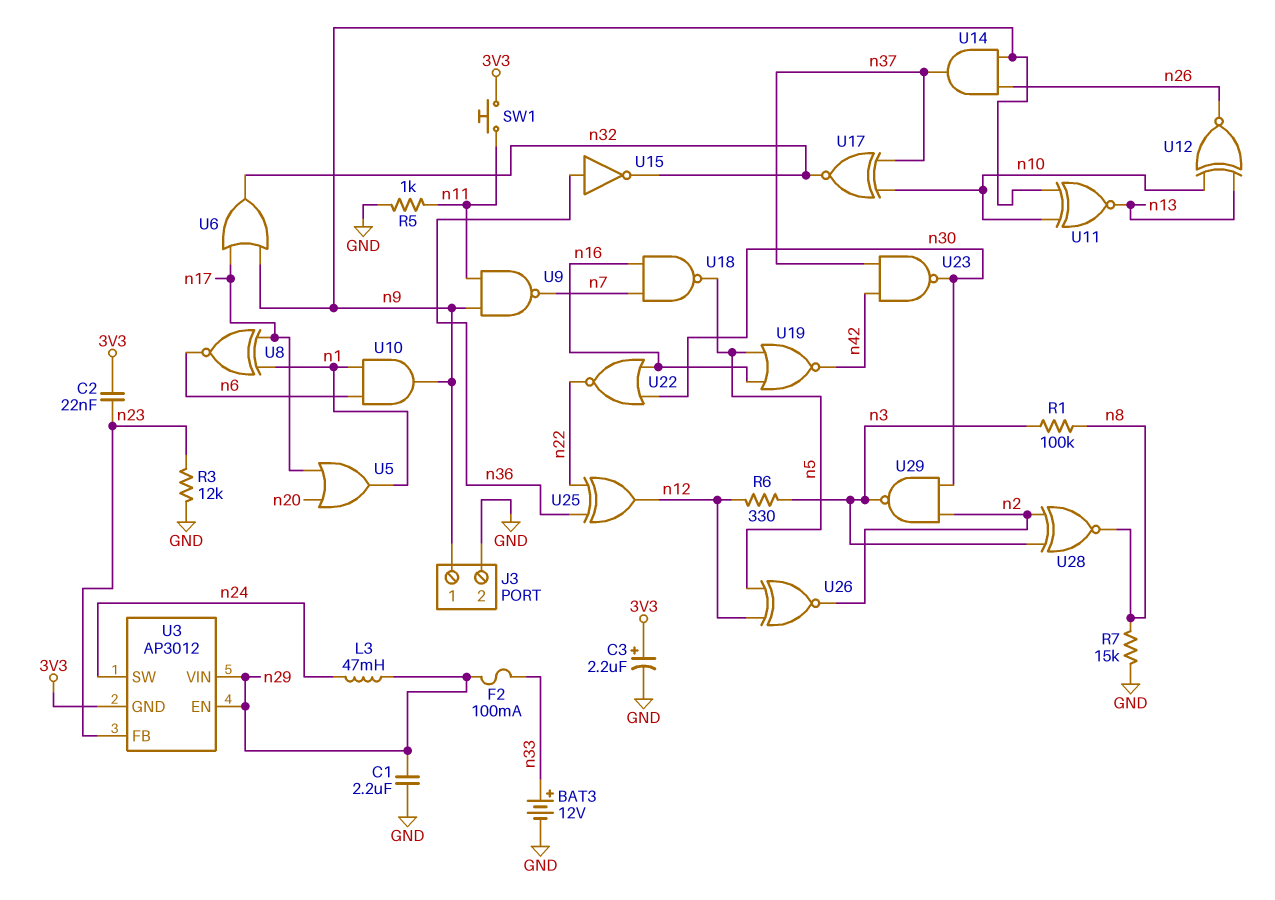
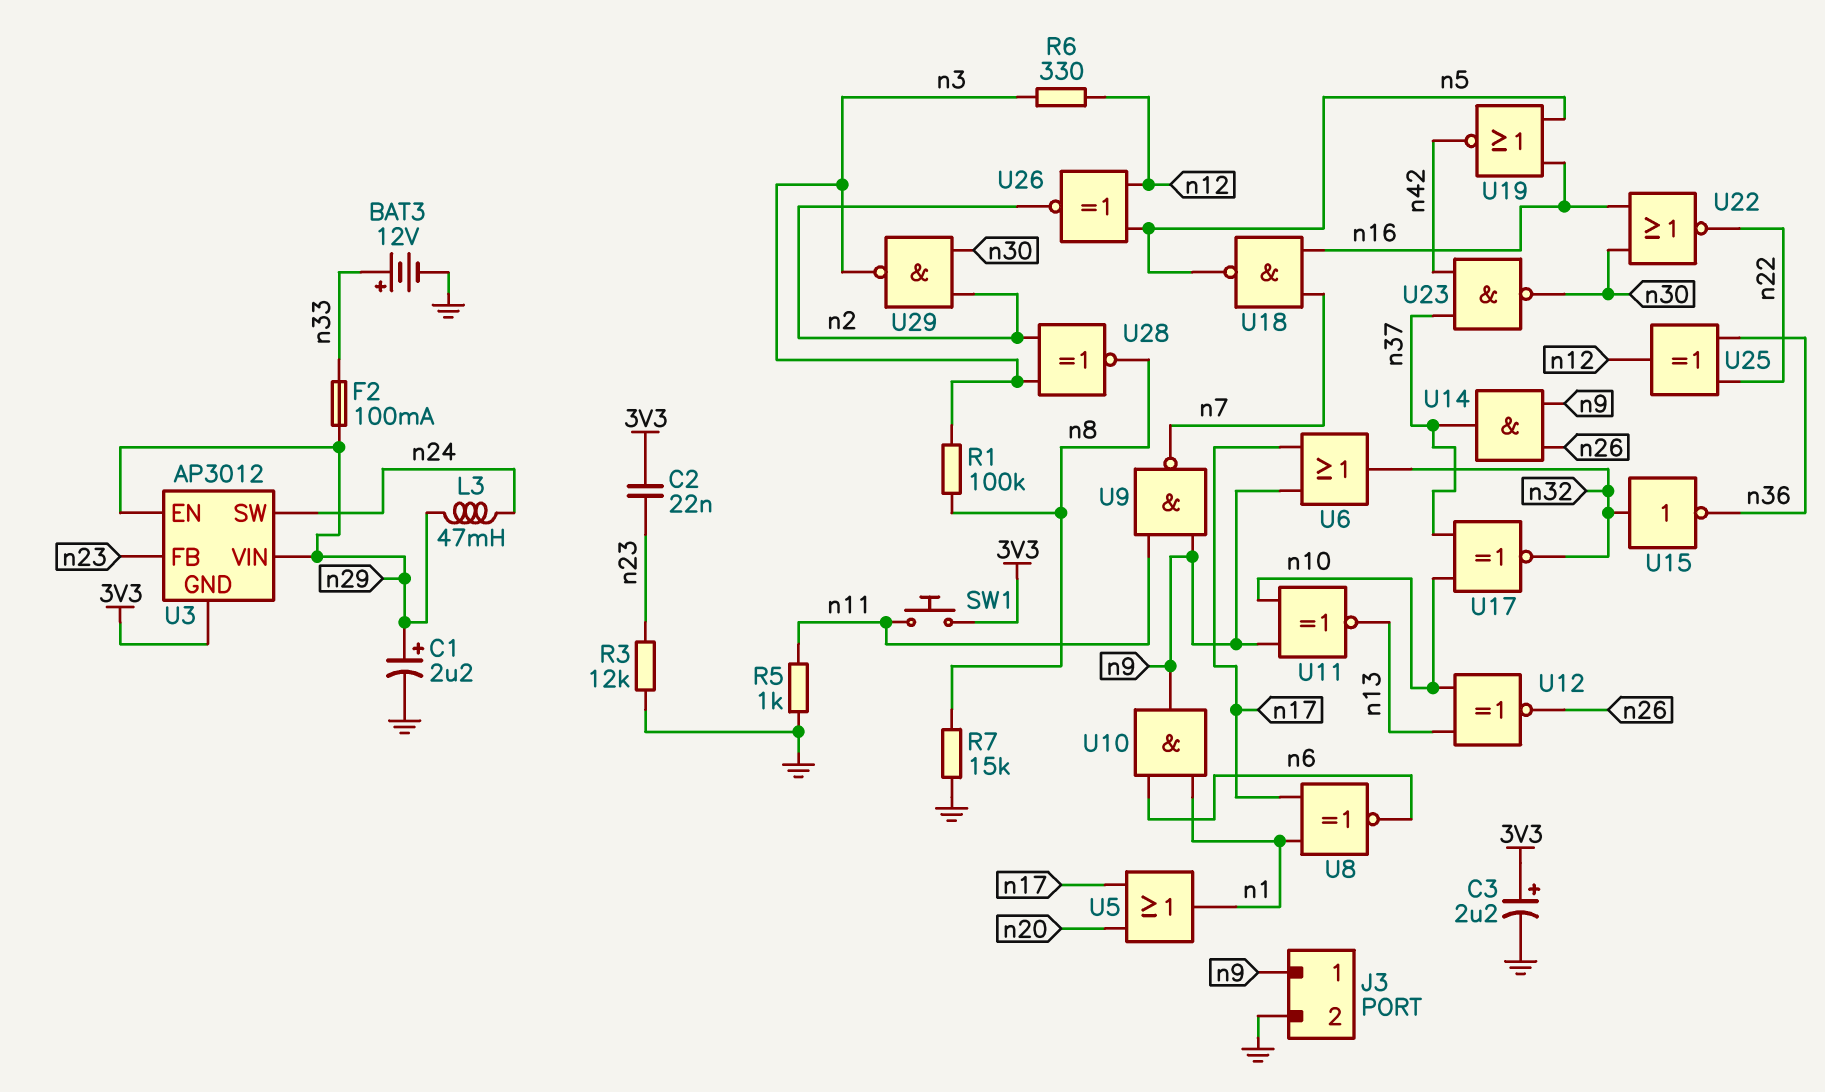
C1: 2.2uF (GND, n29) -> 2.2uF (plus n29, minus GND)
U15: NOT (in n36, out n32) -> NOT (in n32, out n36)

